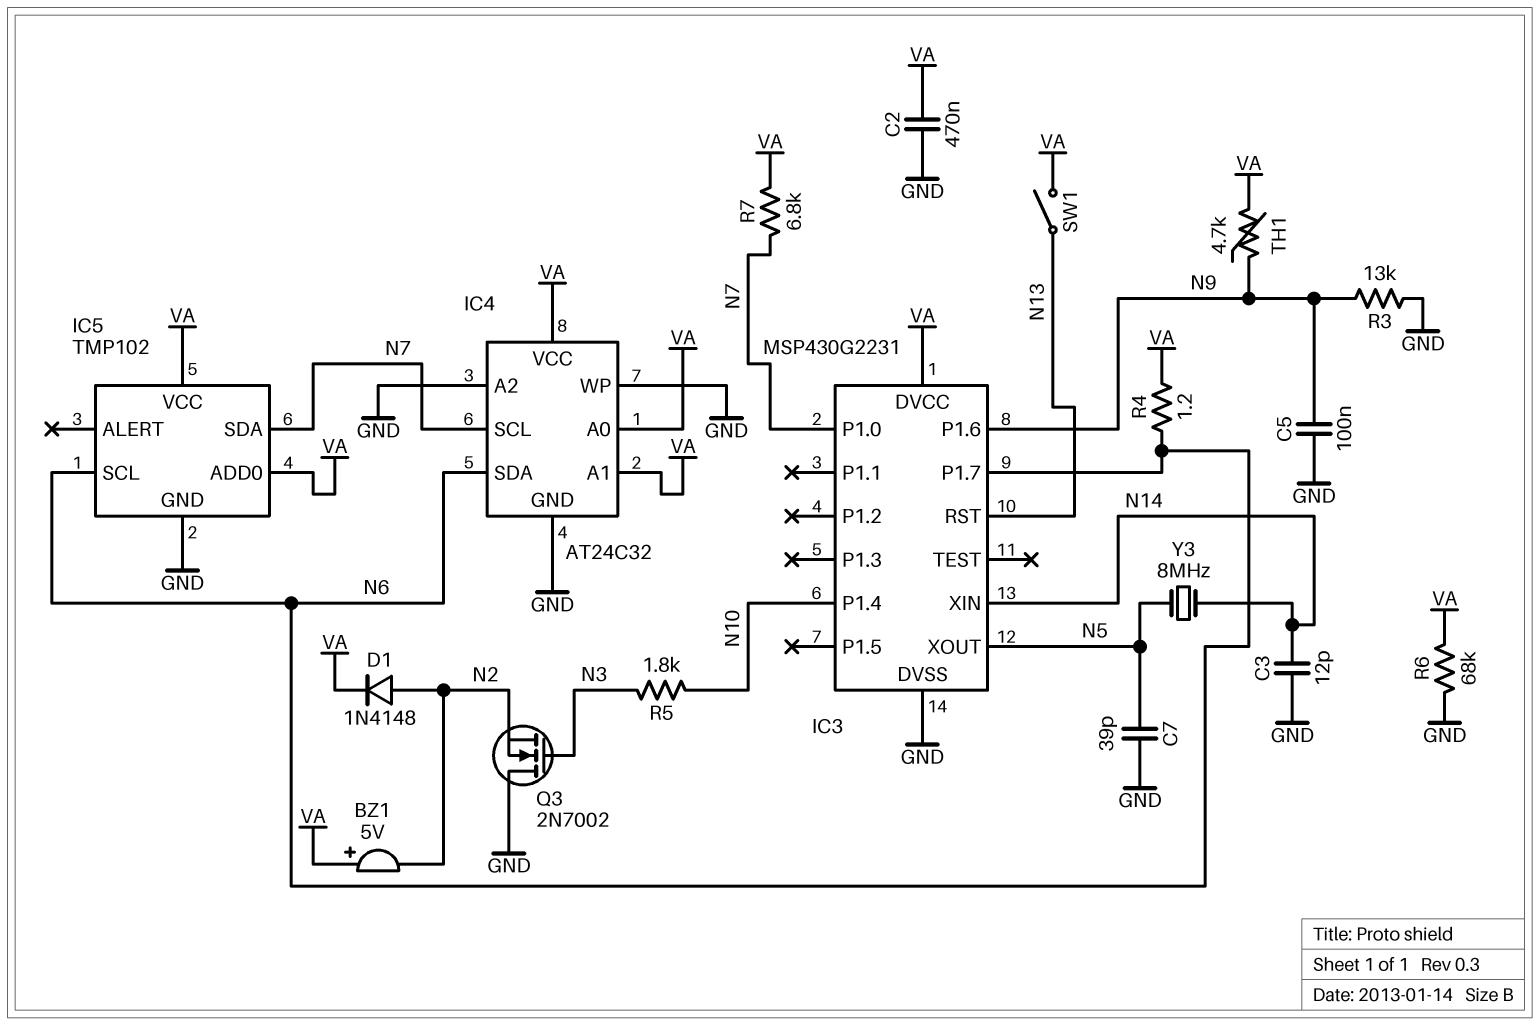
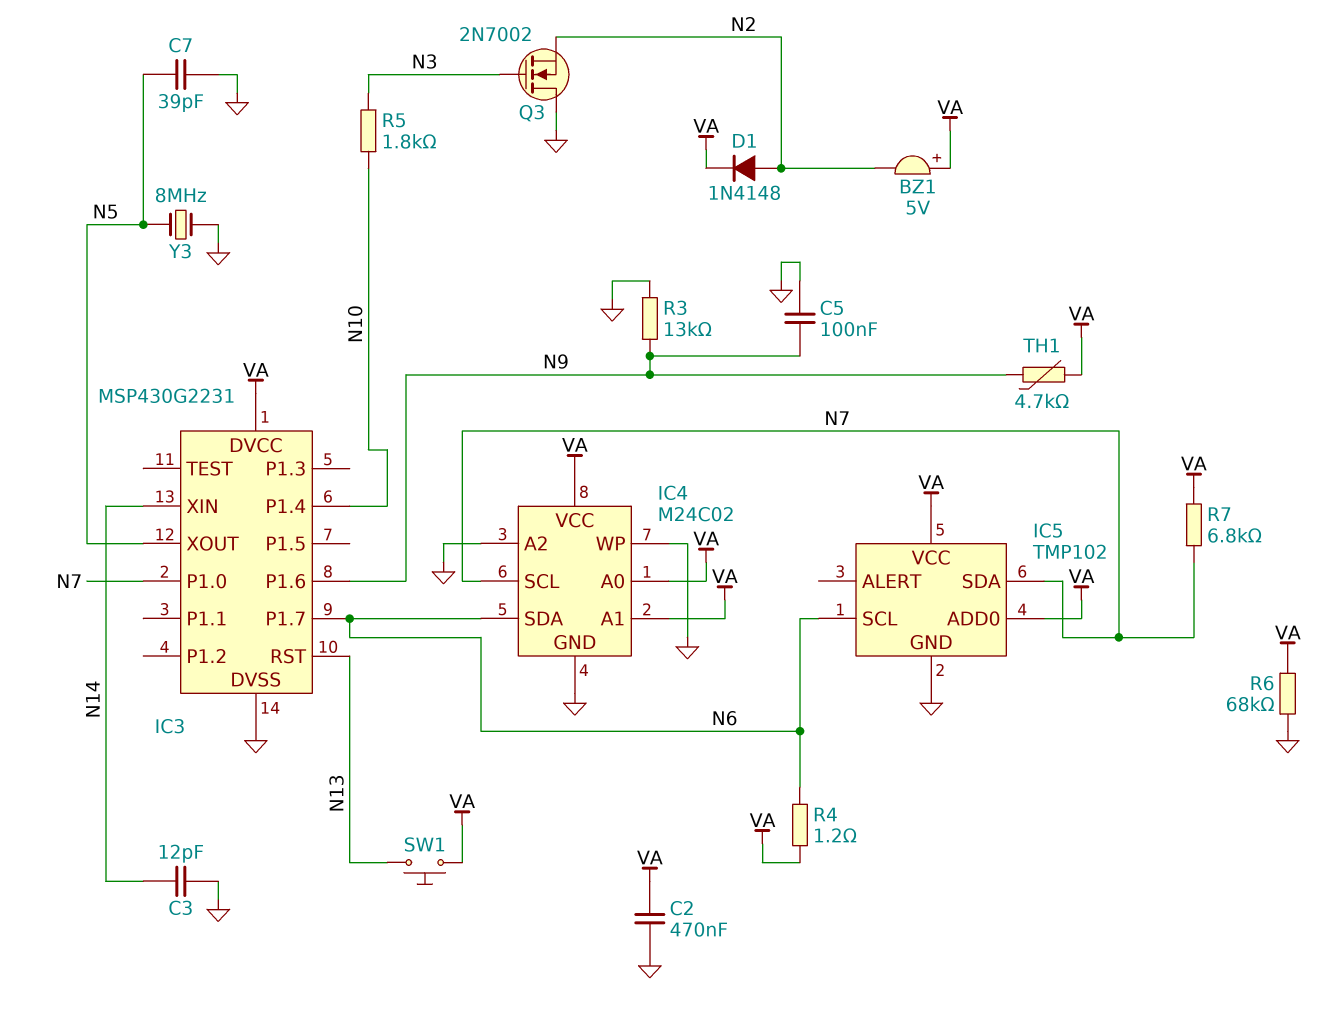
IC4: AT24C32 -> M24C02
SW1: switch (N13, VA) -> button (N13, VA)
Y3: 8MHz (N5, N14) -> 8MHz (GND, N5)

